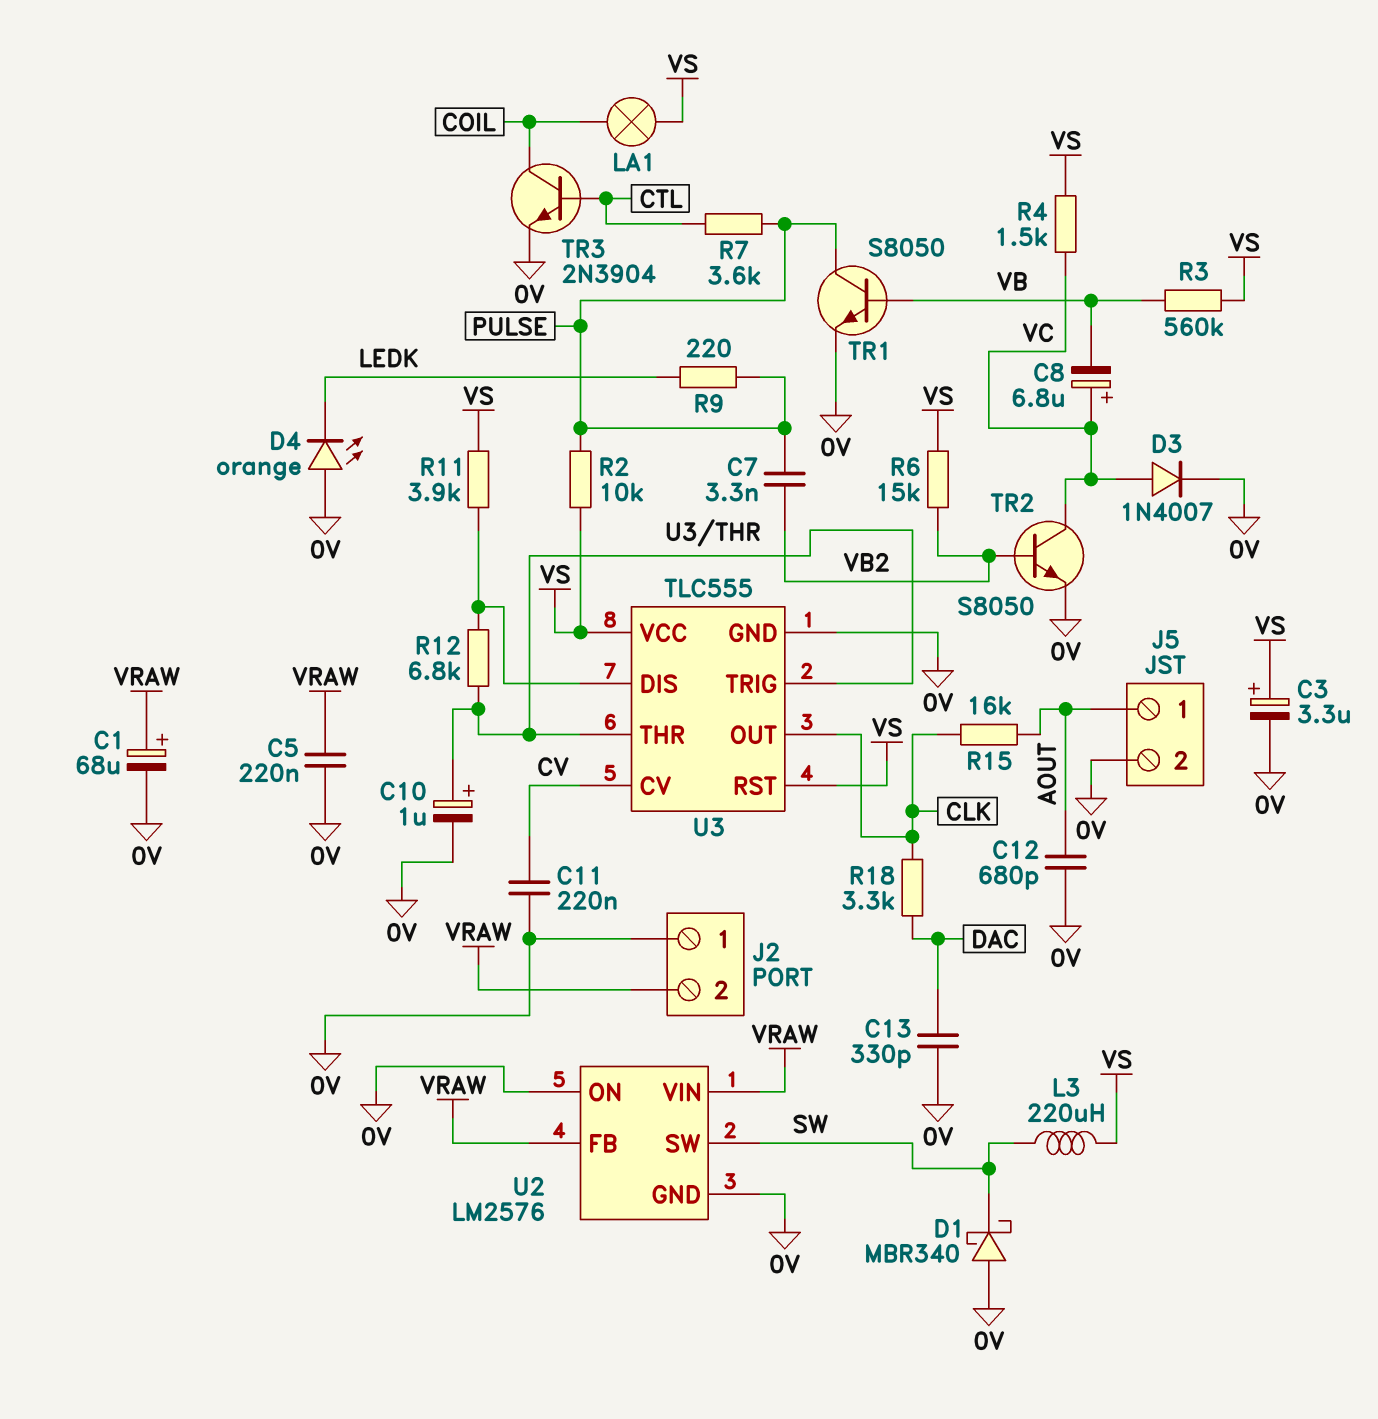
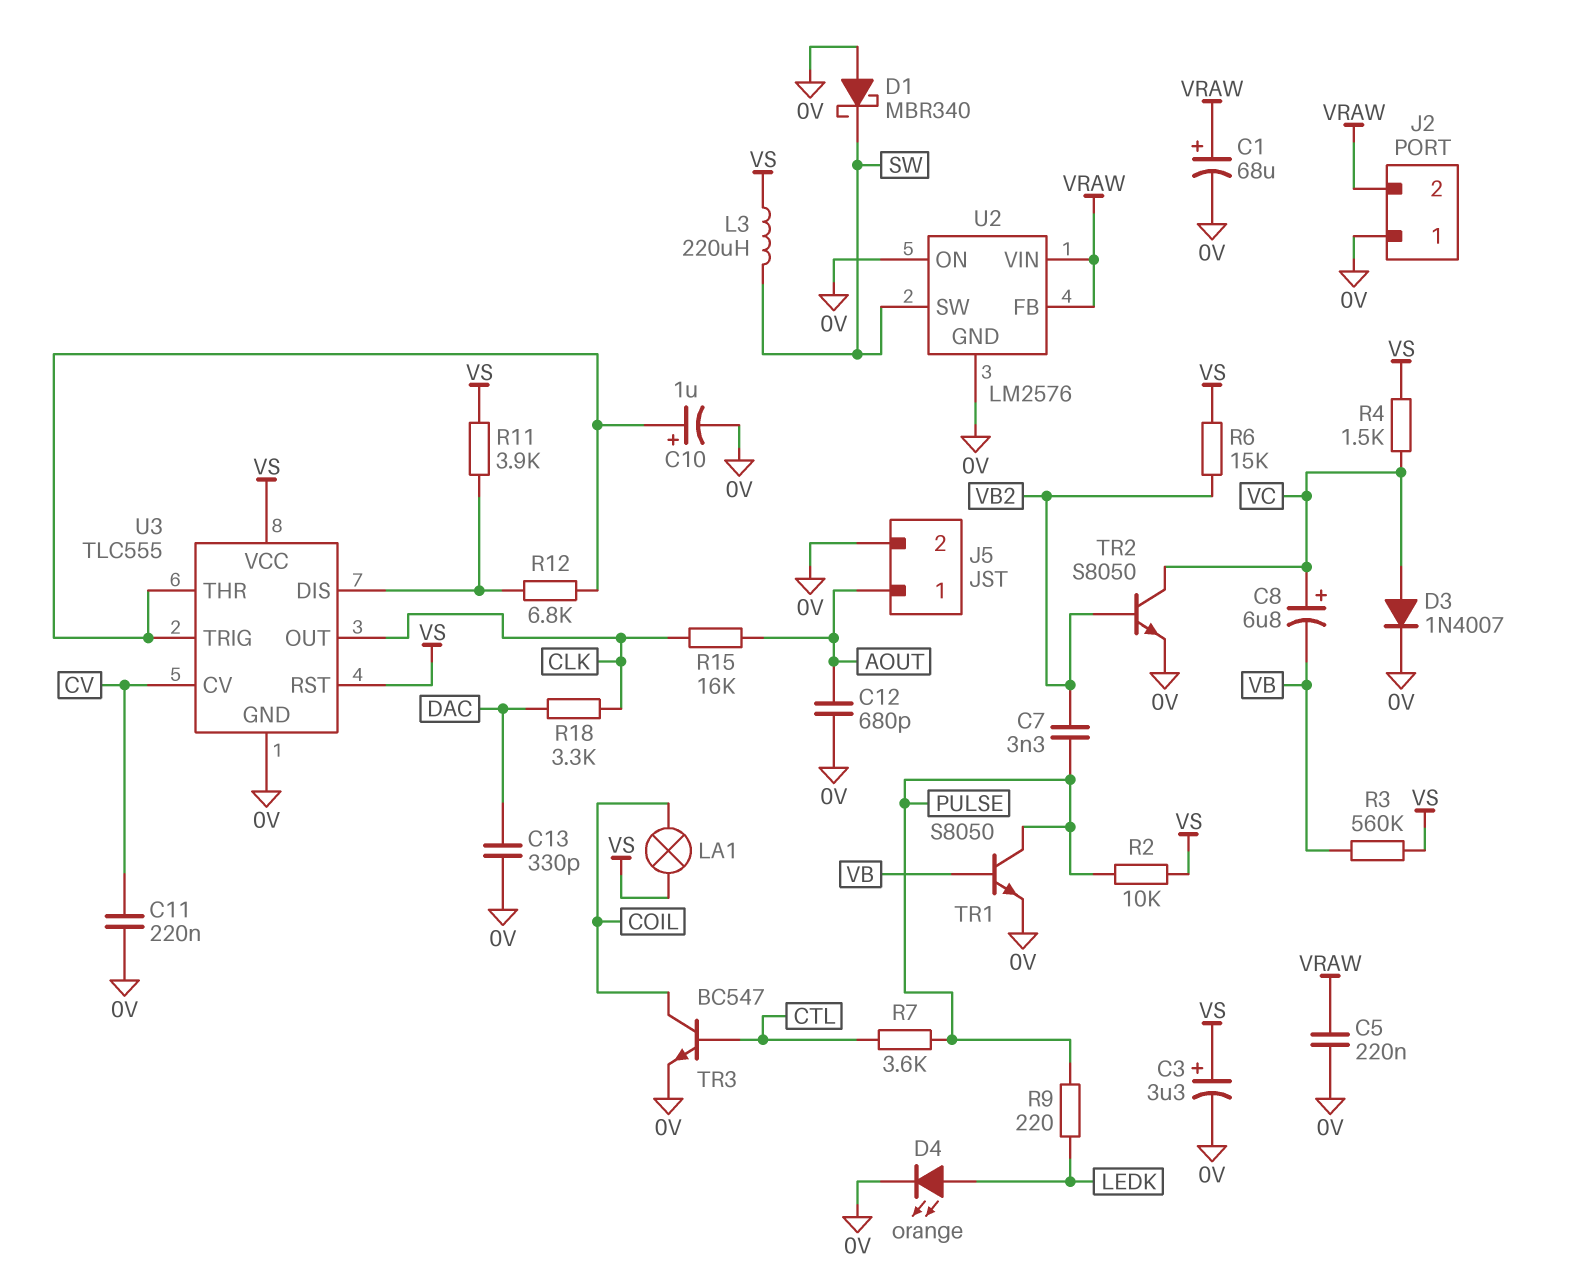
D4: LED orange (A 0V, K LEDK) -> LED orange (A LEDK, K 0V)
TR3: NPN 2N3904 (B CTL, C COIL, E 0V) -> NPN BC547 (B CTL, C COIL, E 0V)

